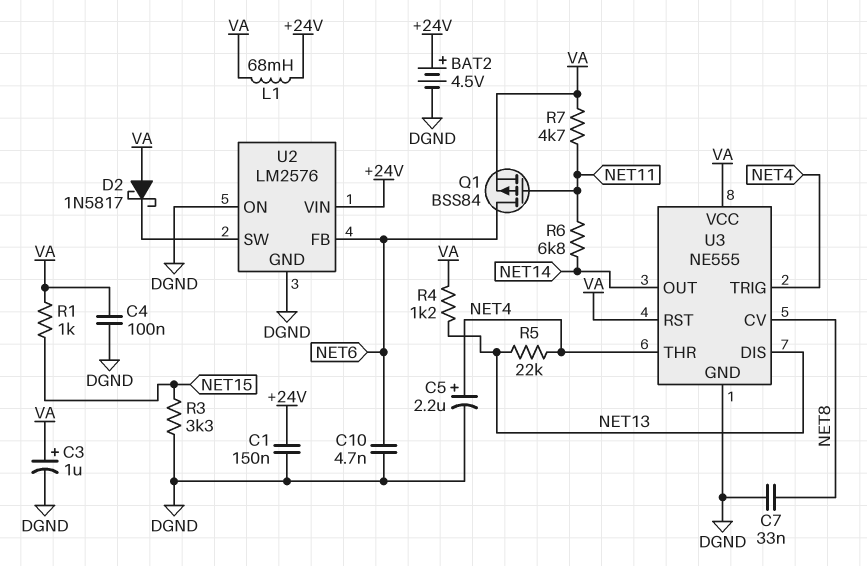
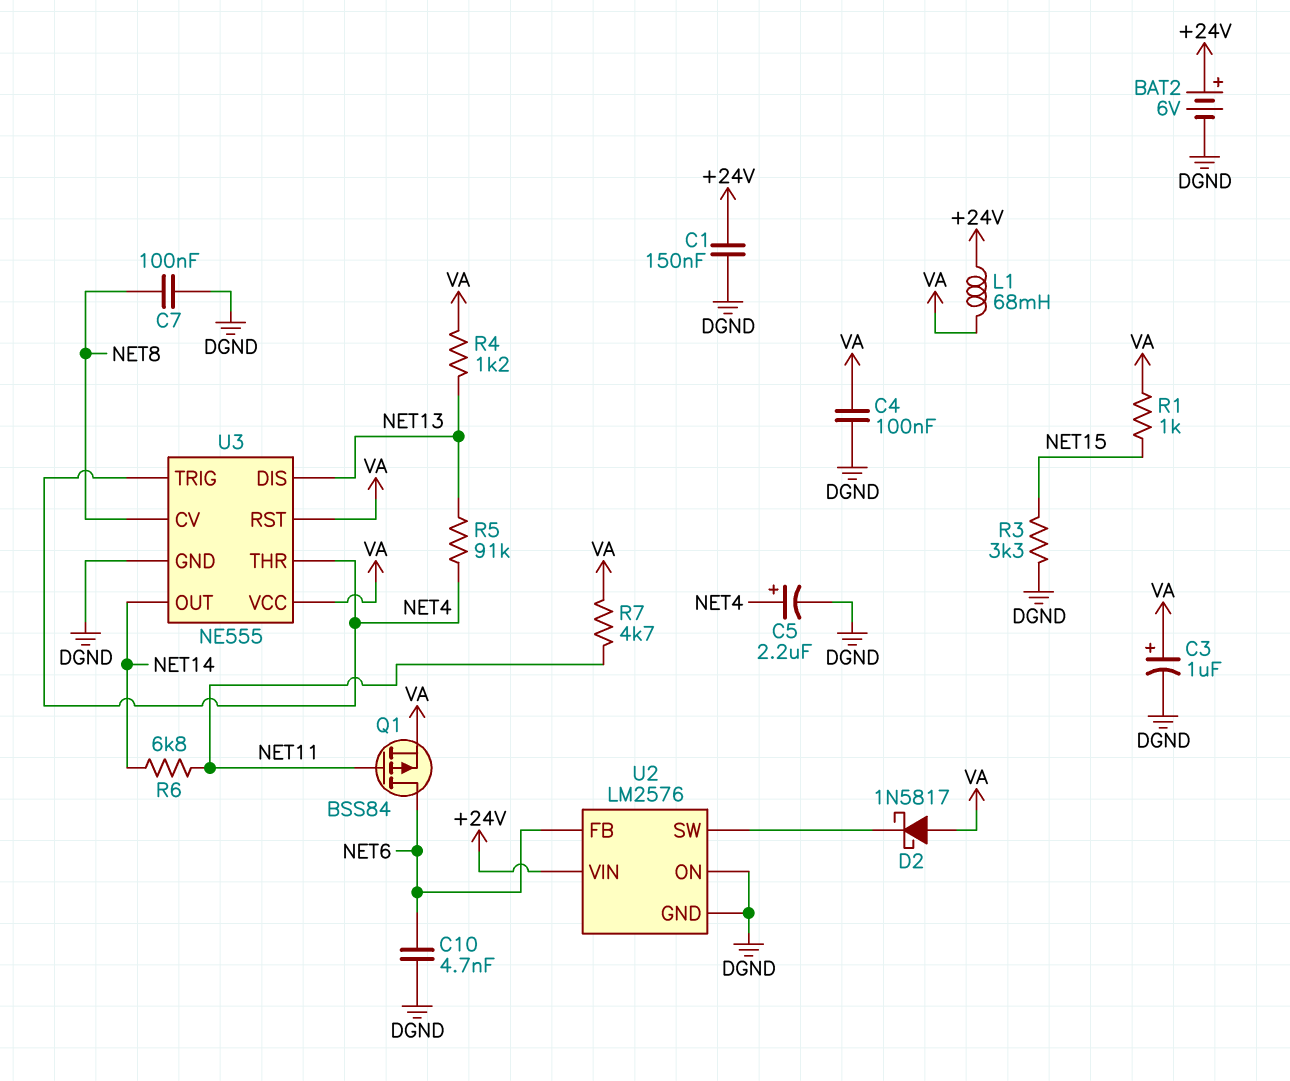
BAT2: 4.5V (plus +24V, minus DGND) -> 6V (plus +24V, minus DGND)
C7: 33nF (DGND, NET8) -> 100nF (DGND, NET8)
R5: 22k (NET4, NET13) -> 91k (NET4, NET13)

